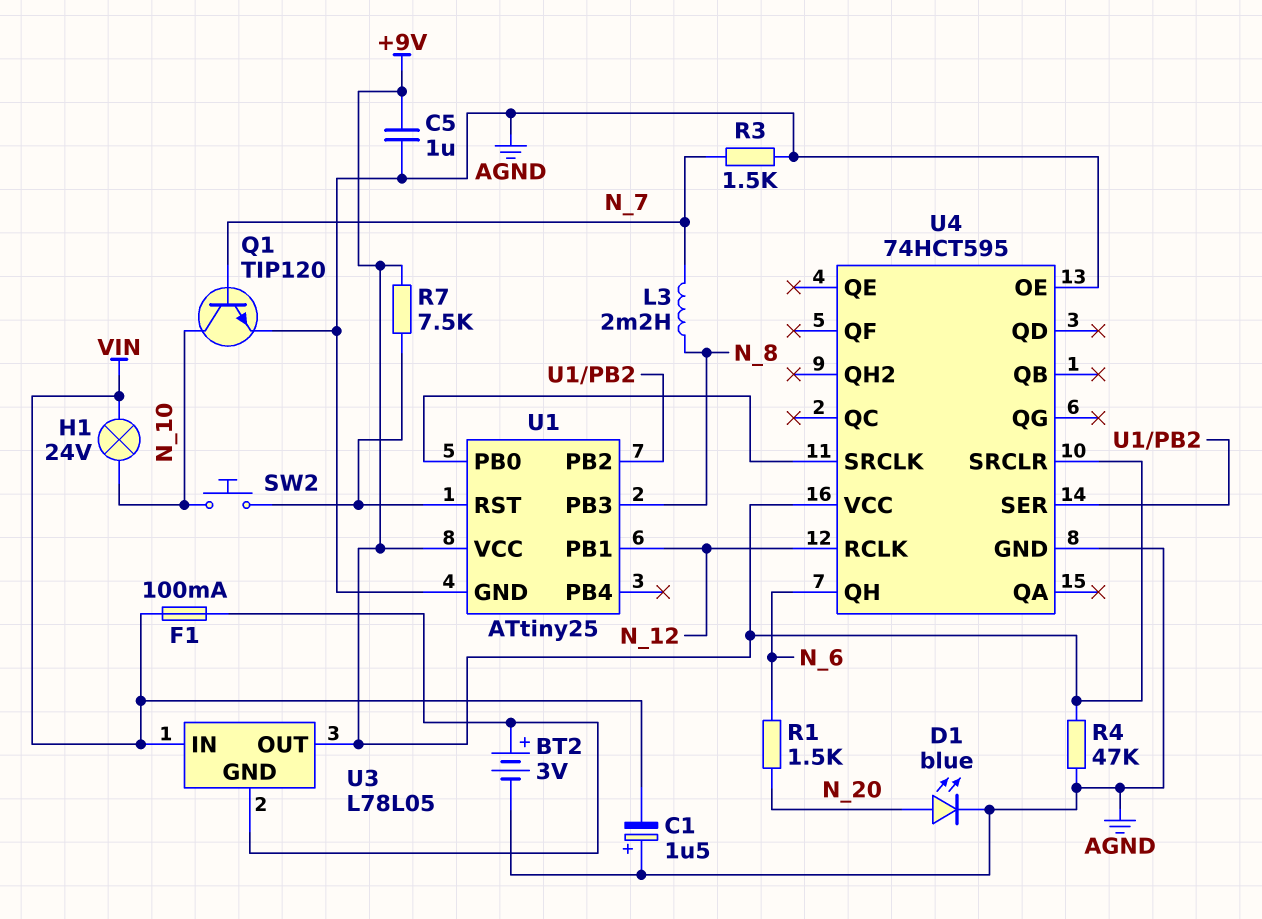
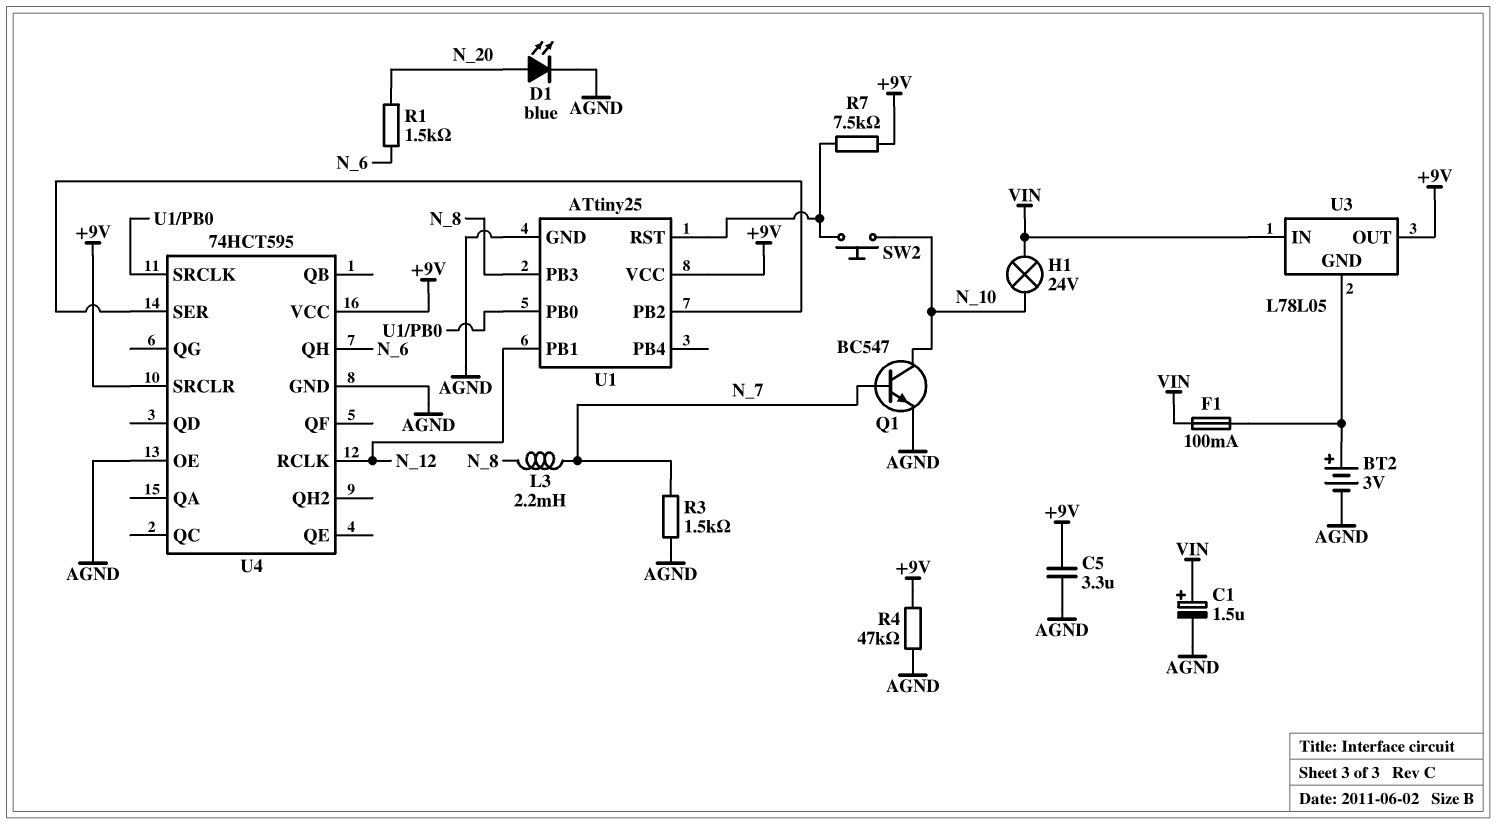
C1: 1.5uF (plus AGND, minus VIN) -> 1.5uF (plus VIN, minus AGND)
C5: 1uF (+9V, AGND) -> 3.3uF (+9V, AGND)
Q1: NPN TIP120 (B N_7, C N_10, E AGND) -> NPN BC547 (B N_7, C N_10, E AGND)

